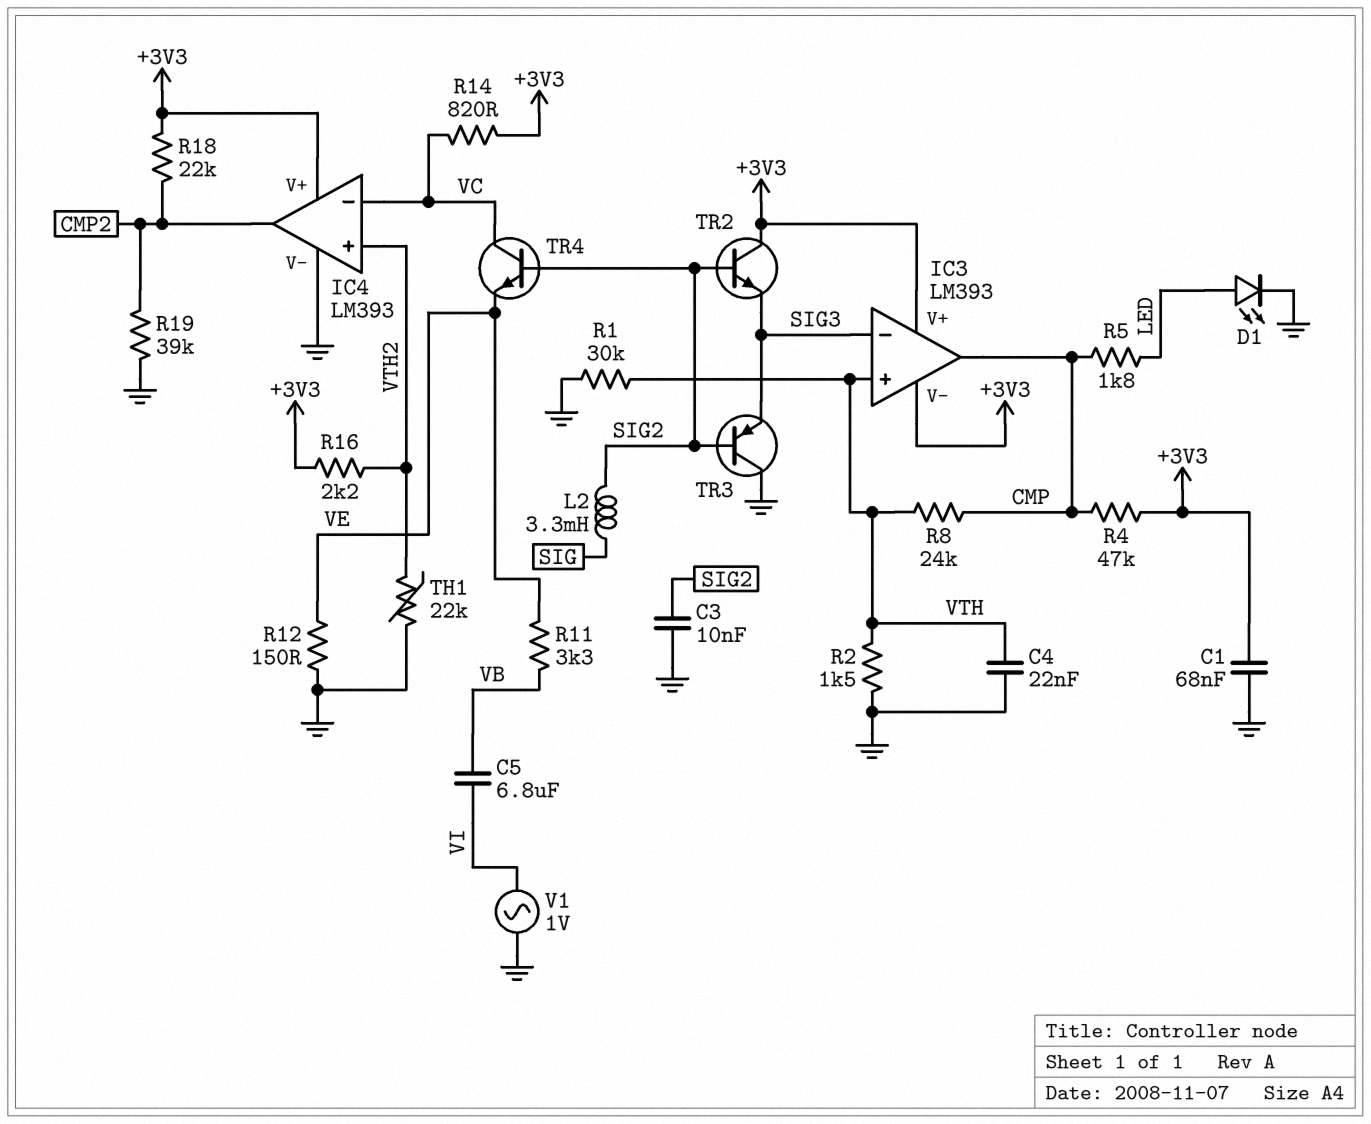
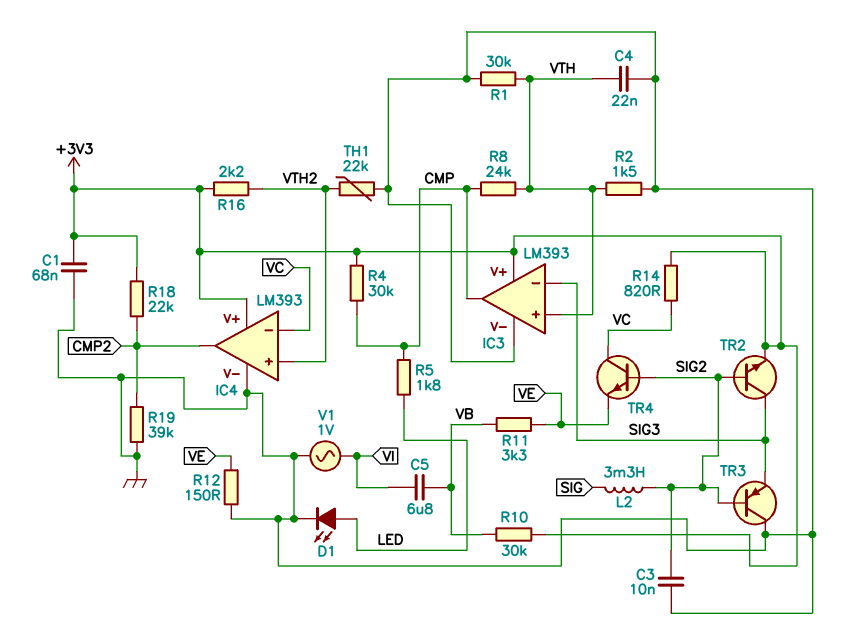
IC3 pin V-: +3V3 -> GND
R4: 47k (+3V3, CMP) -> 30k (+3V3, CMP)
R10: none -> 30k (+3V3, VB)
TR2: NPN (B SIG2, C +3V3, E SIG3) -> NPN (B SIG2, C SIG3, E +3V3)

